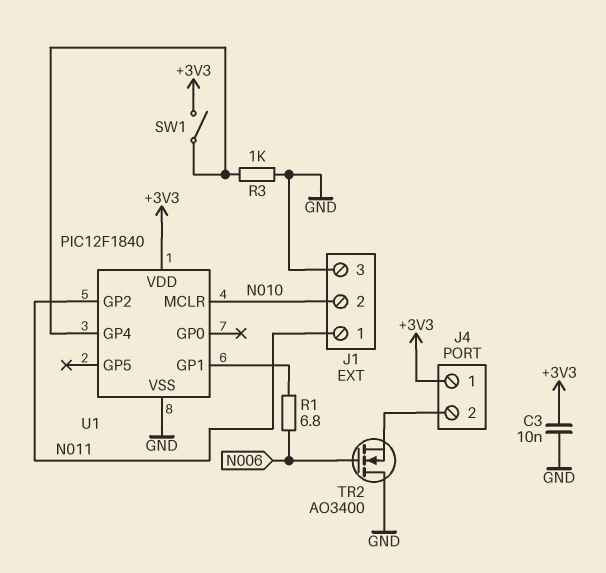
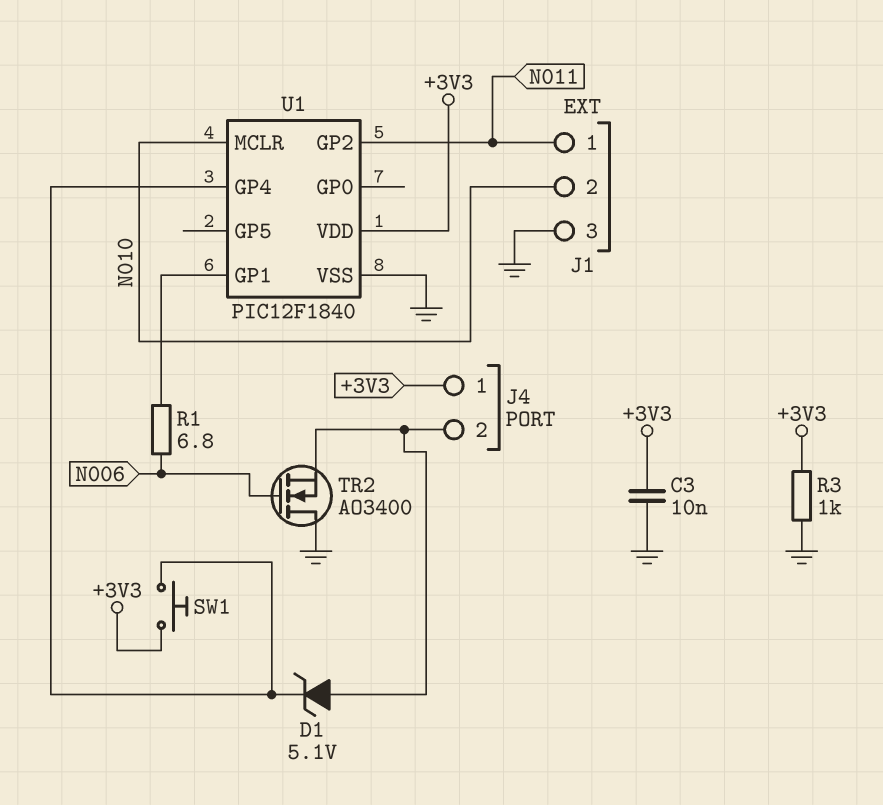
D1: none -> zener 5.1V (A J4/2, K U1/GP4)
R3: 1k (GND, U1/GP4) -> 1k (+3V3, GND)
SW1: switch (+3V3, U1/GP4) -> button (+3V3, U1/GP4)

